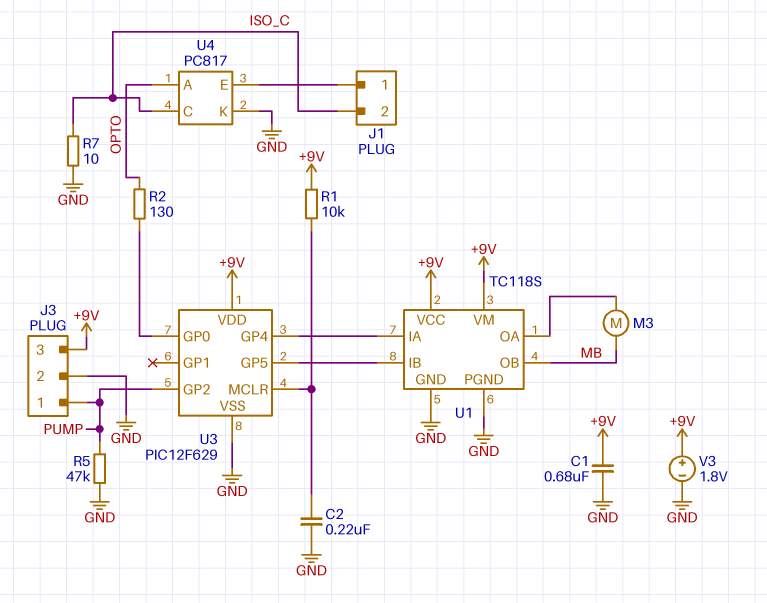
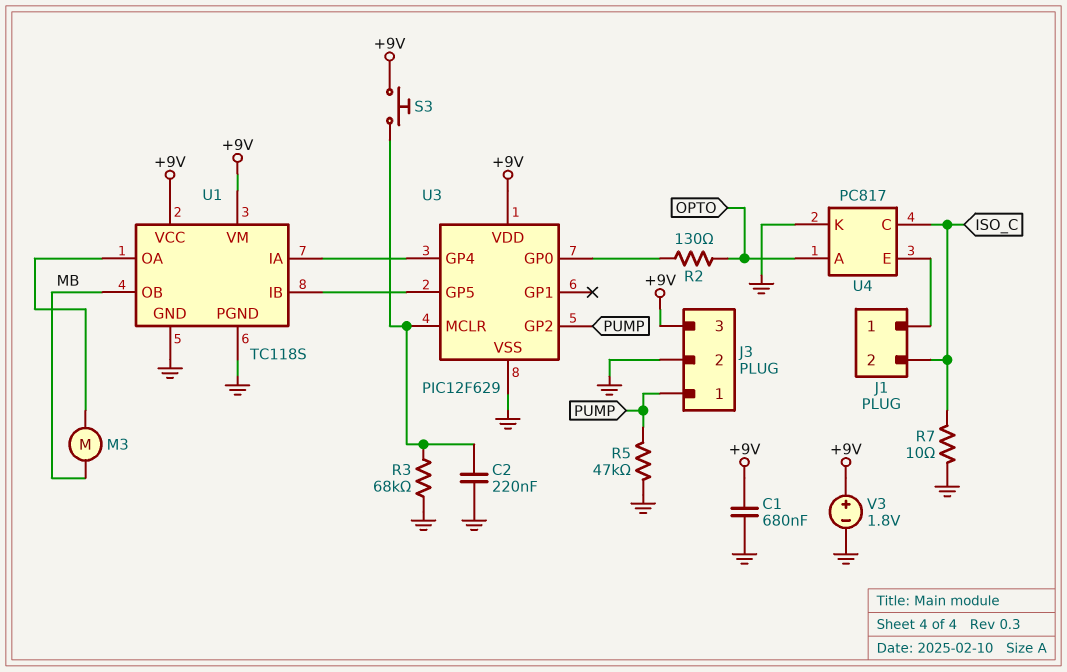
R1: 10k (+9V, U3/MCLR) -> none
R3: none -> 68k (GND, U3/MCLR)
S3: none -> button (+9V, U3/MCLR)

